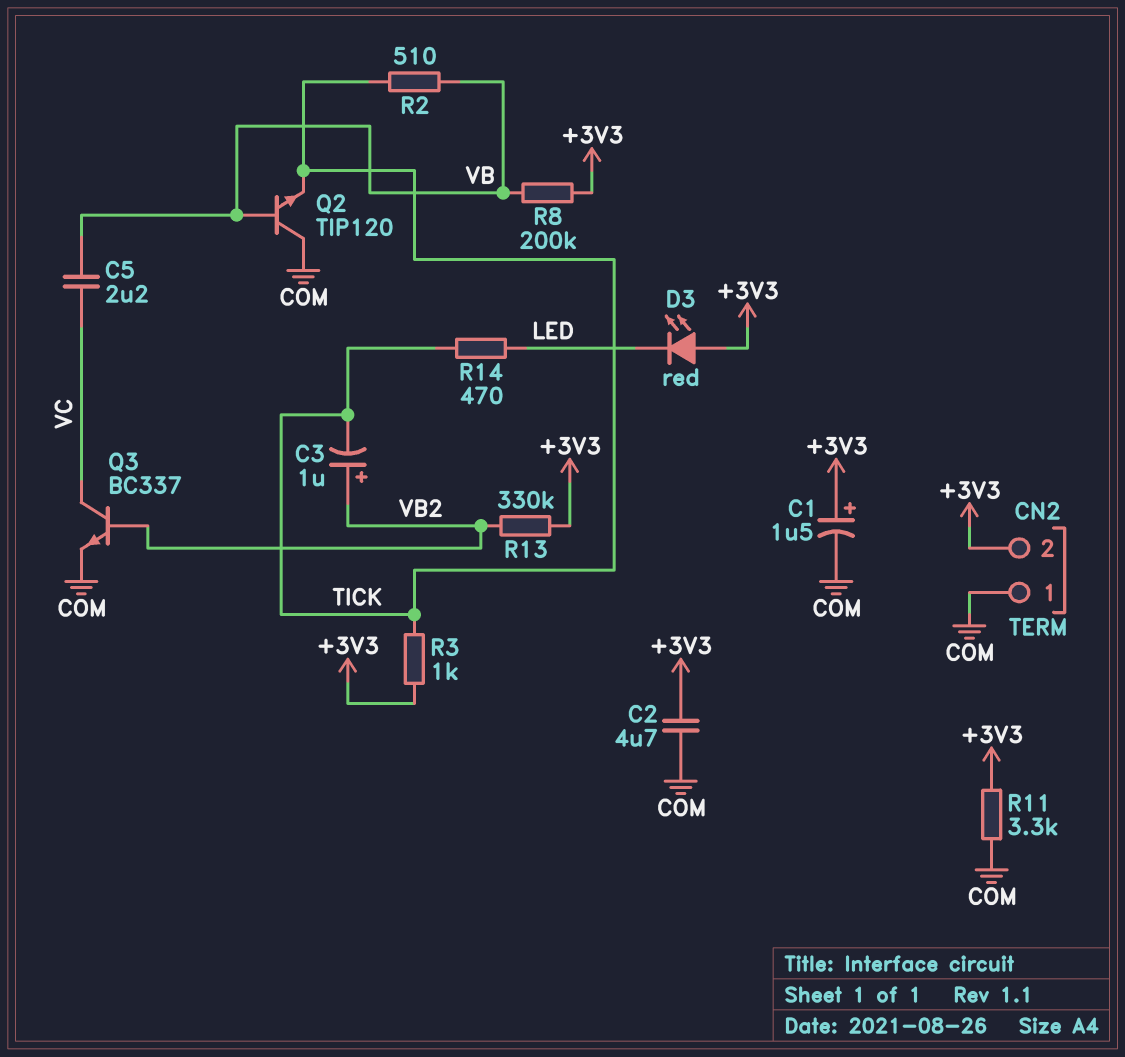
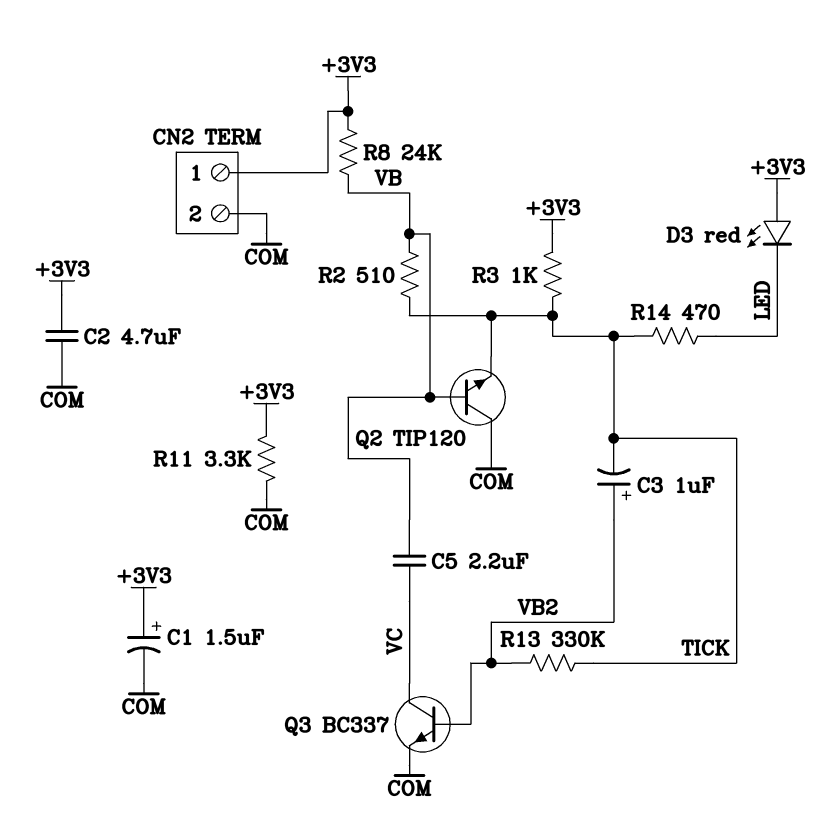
CN2 pin 1: COM -> +3V3
CN2 pin 2: +3V3 -> COM
R8: 200k (+3V3, VB) -> 24k (+3V3, VB)
R13: 330k (+3V3, VB2) -> 330k (TICK, VB2)

